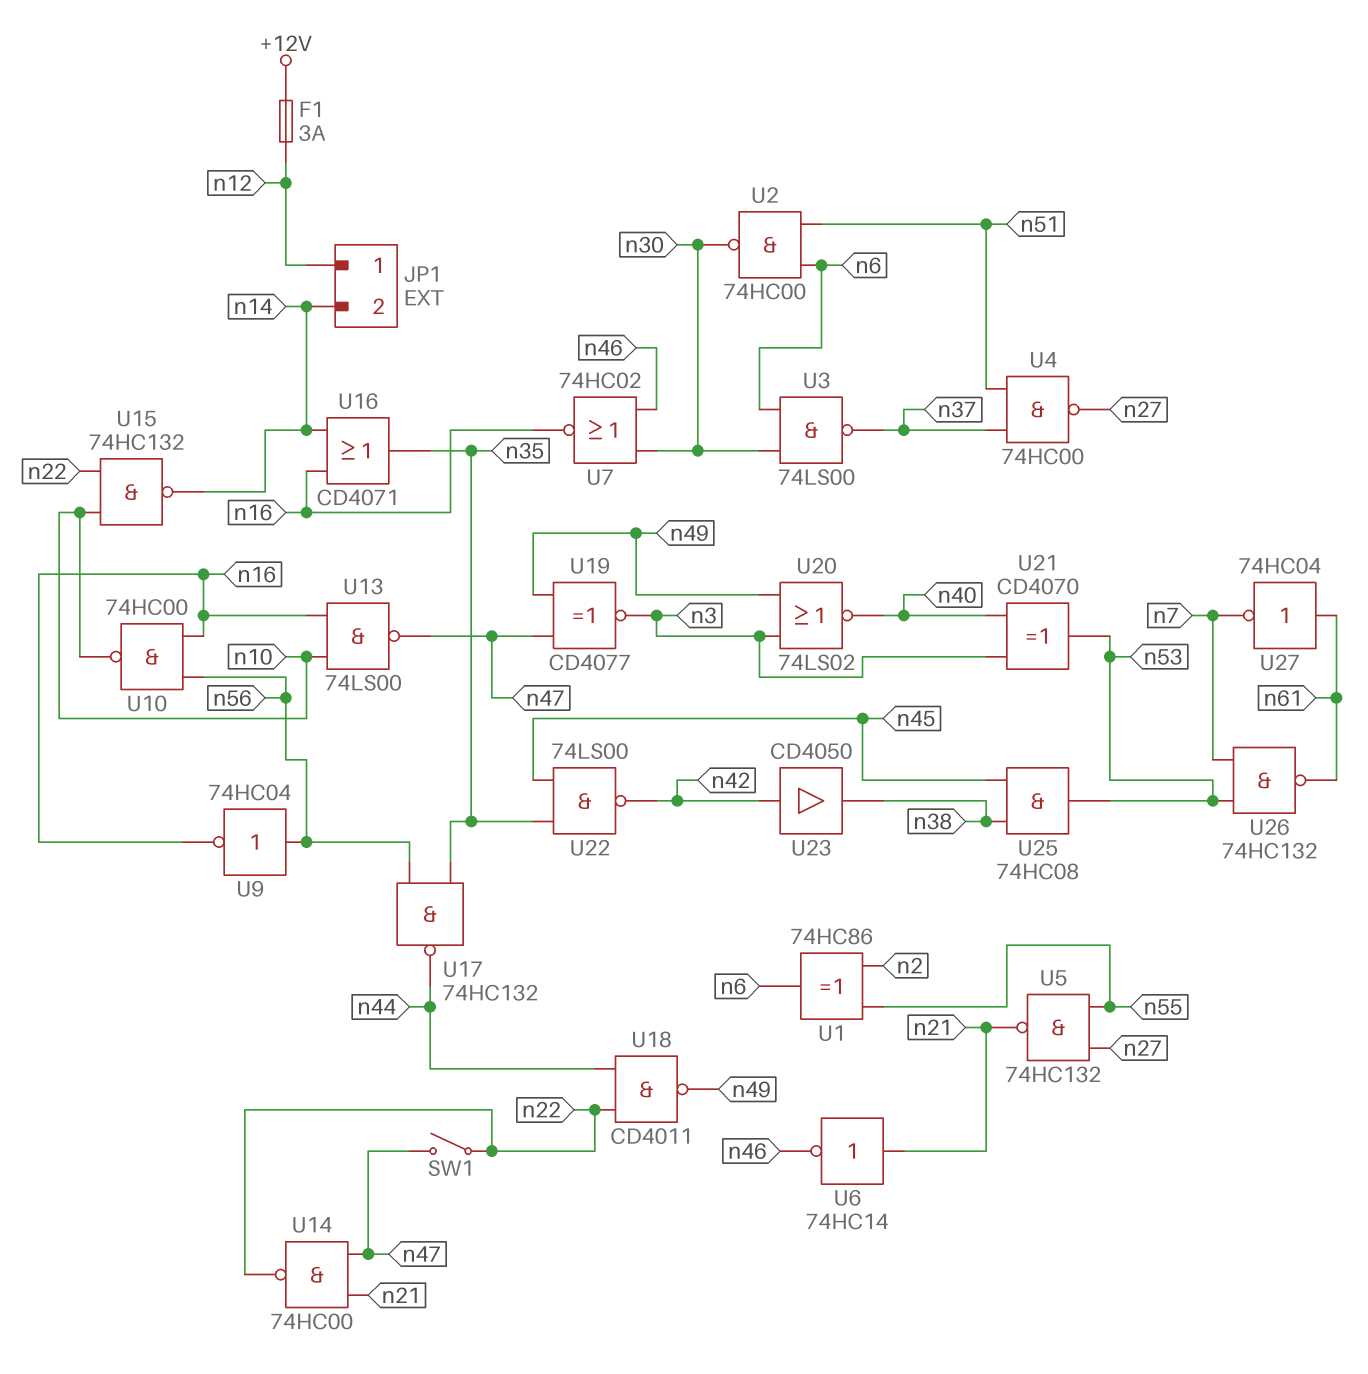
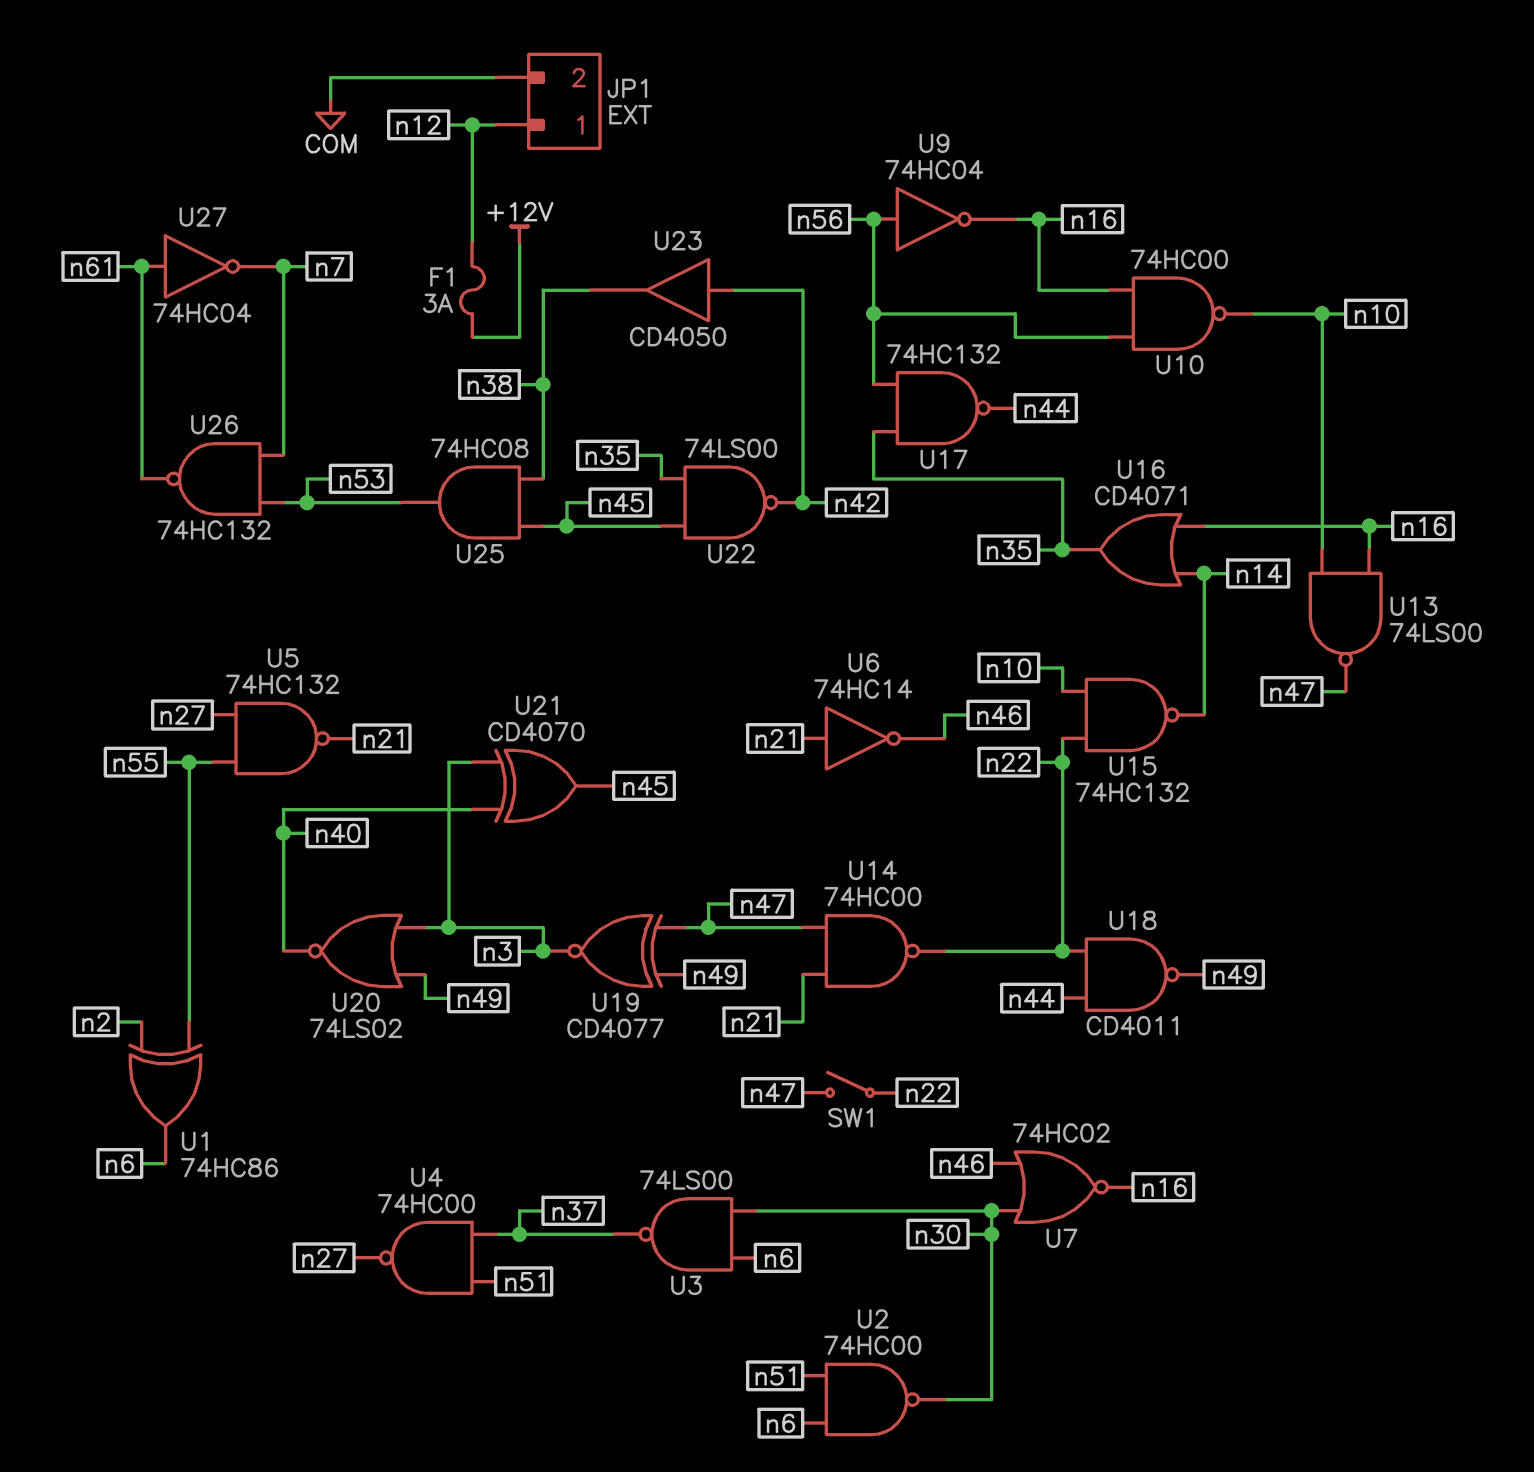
JP1 pin 2: n14 -> COM
U21: XOR CD4070 (in n3, in n40, out n53) -> XOR CD4070 (in n3, in n40, out n45)

